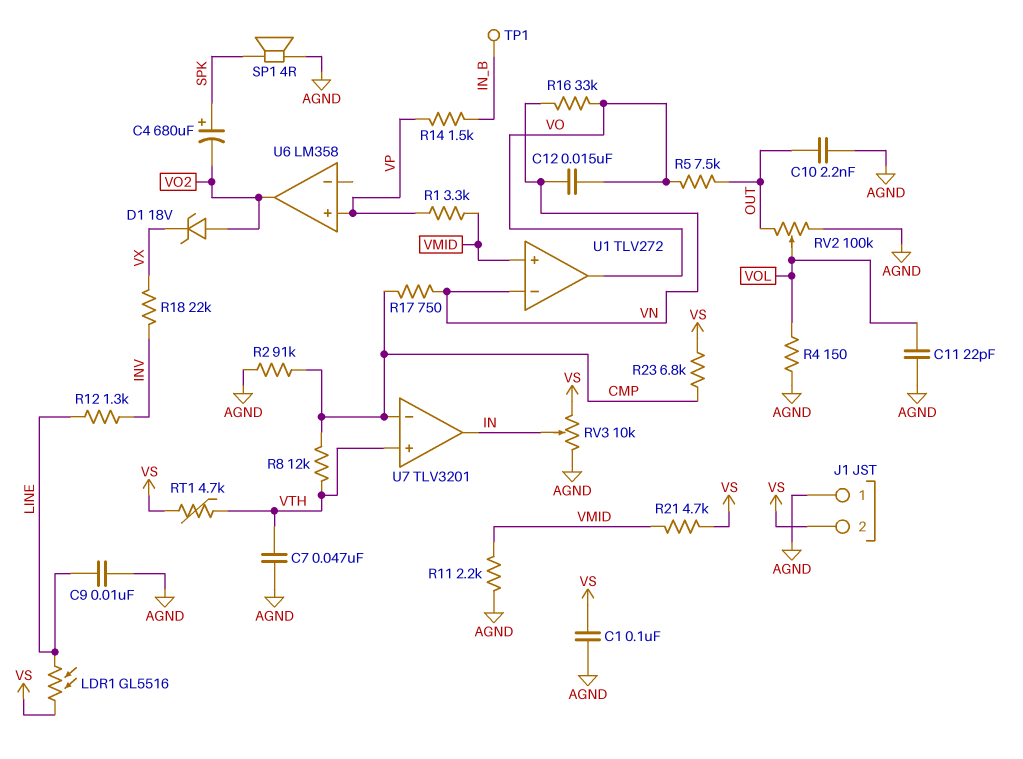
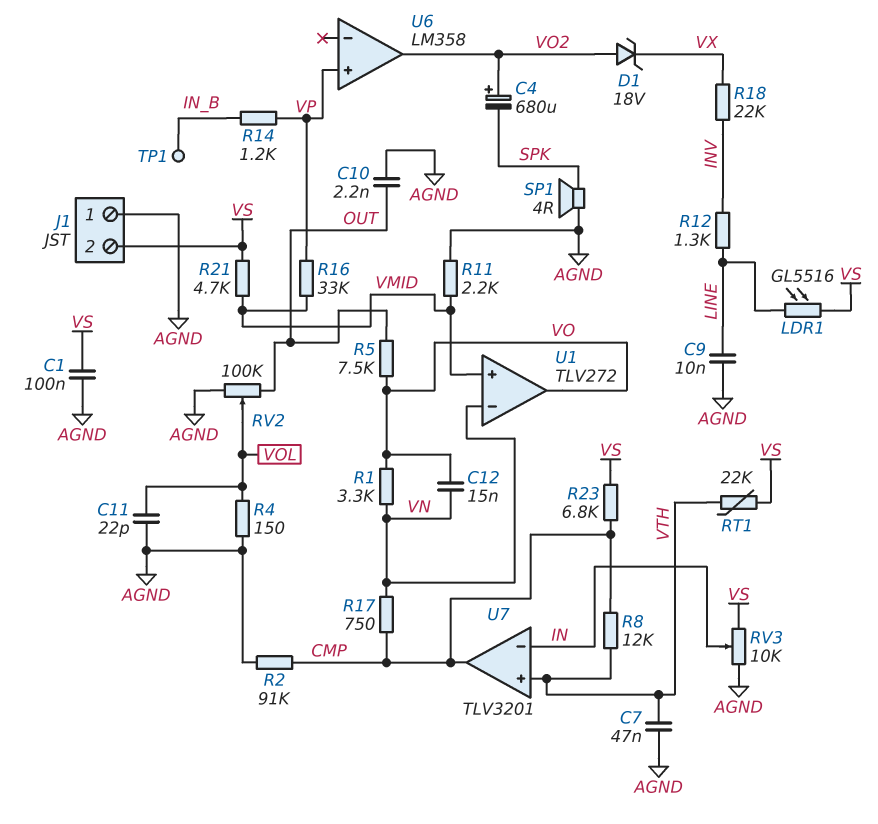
C4: 680uF (plus SPK, minus VO2) -> 680uF (plus VO2, minus SPK)
R1: 3.3k (VMID, VP) -> 3.3k (VN, VO)
R14: 1.5k (IN_B, VP) -> 1.2k (IN_B, VP)
R16: 33k (VN, VO) -> 33k (VMID, VP)
RT1: 4.7k (VS, VTH) -> 22k (VS, VTH)
U7 pin in-: CMP -> IN
U7 pin out: IN -> CMP

